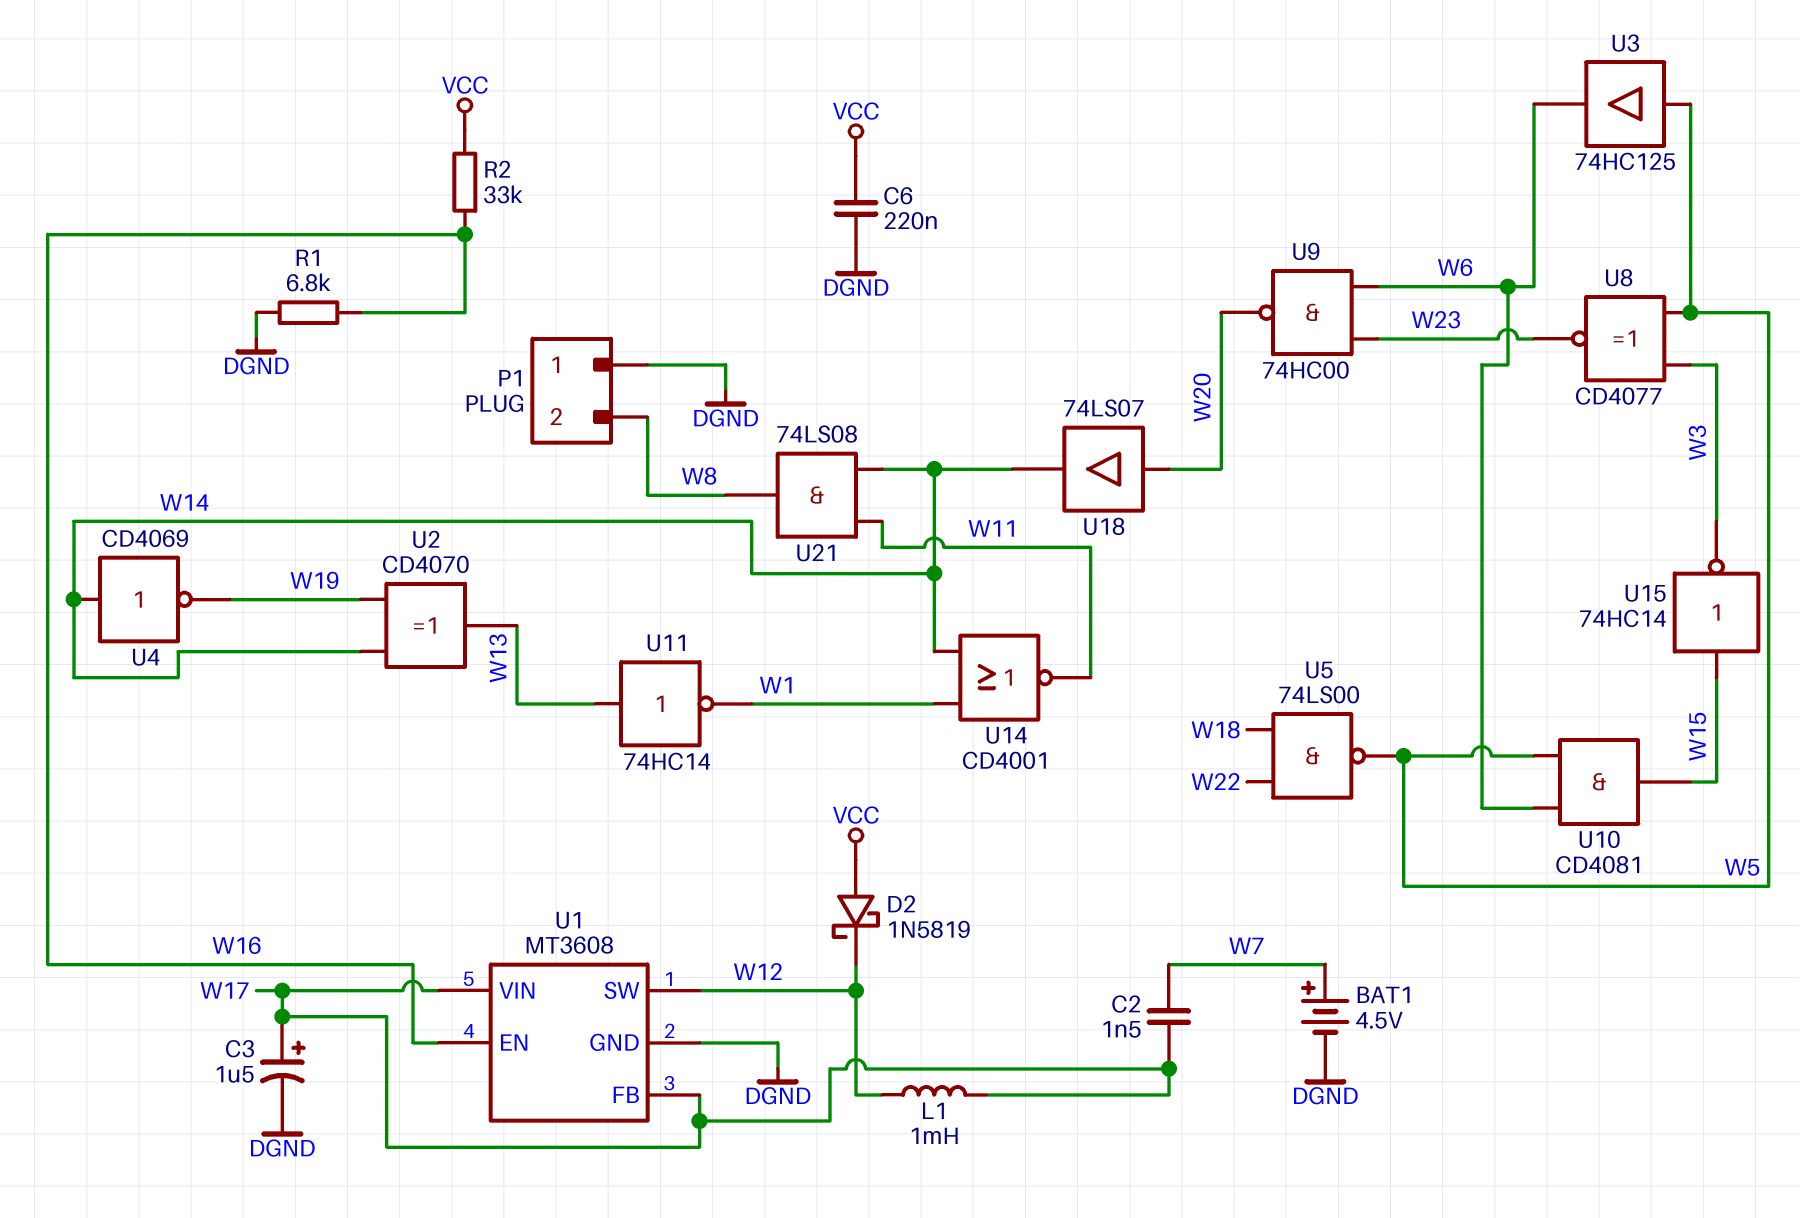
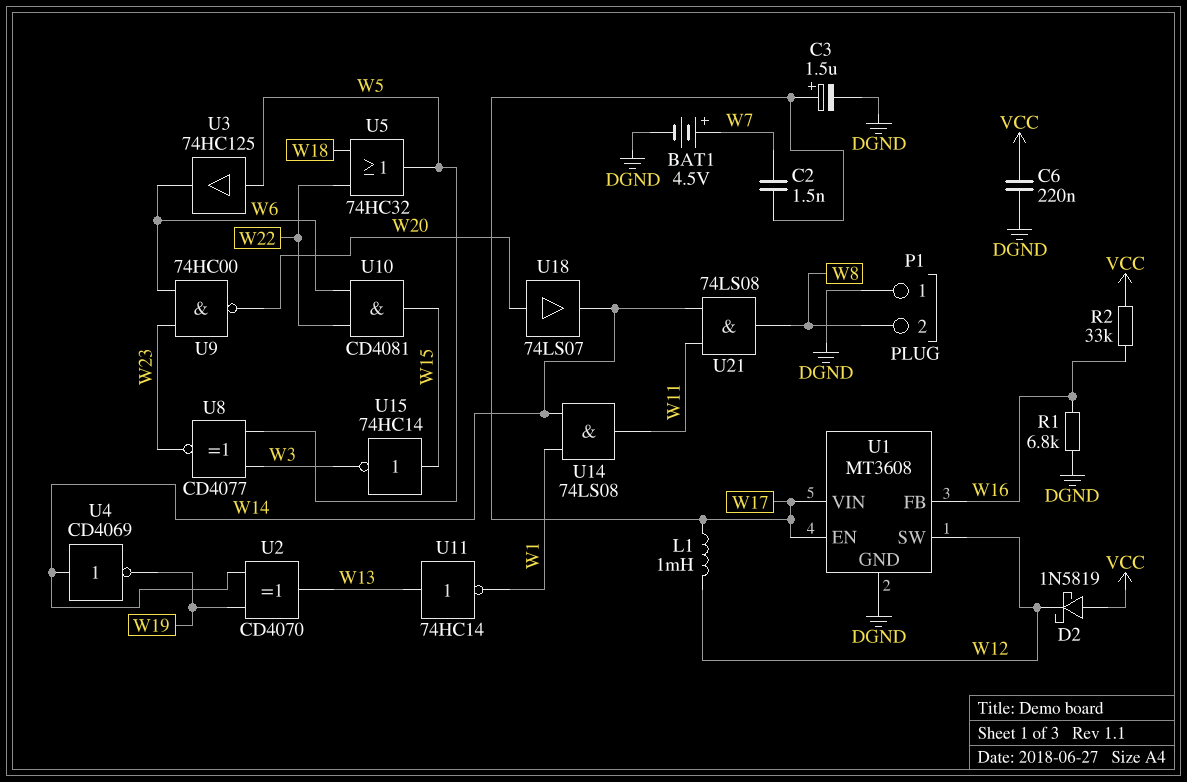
U1 pin EN: W16 -> W17
U1 pin FB: W17 -> W16
U5: NAND 74LS00 (in W18, in W22, out W5) -> OR 74HC32 (in W18, in W22, out W5)
U10: AND CD4081 (in W5, in W6, out W15) -> AND CD4081 (in W6, in W22, out W15)
U14: NOR CD4001 (in W1, in W14, out W11) -> AND 74LS08 (in W1, in W14, out W11)

